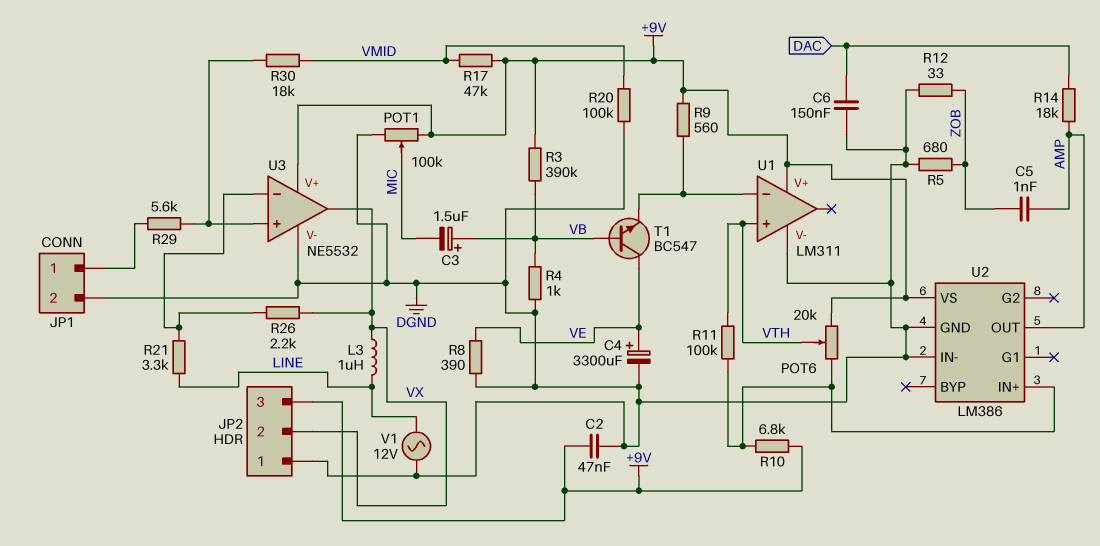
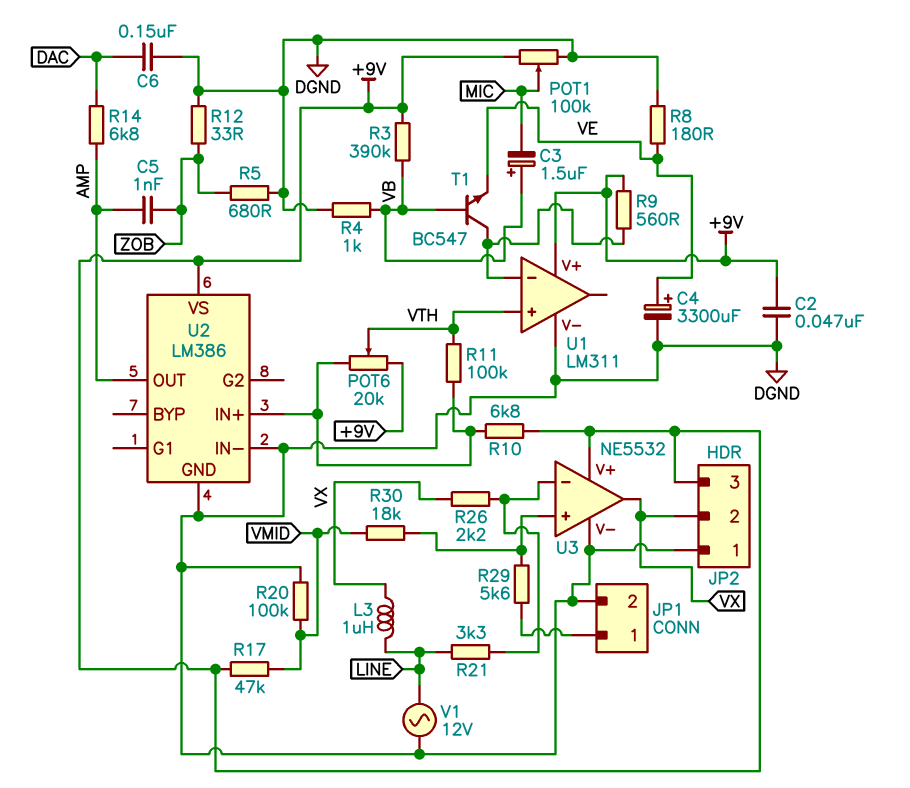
R8: 390 (DGND, VE) -> 180 (DGND, VE)
R14: 18k (AMP, DAC) -> 6.8k (AMP, DAC)
T1: NPN BC547 (B VB, C VE, E U1/in-) -> NPN BC547 (B VB, C U1/in-, E VE)

